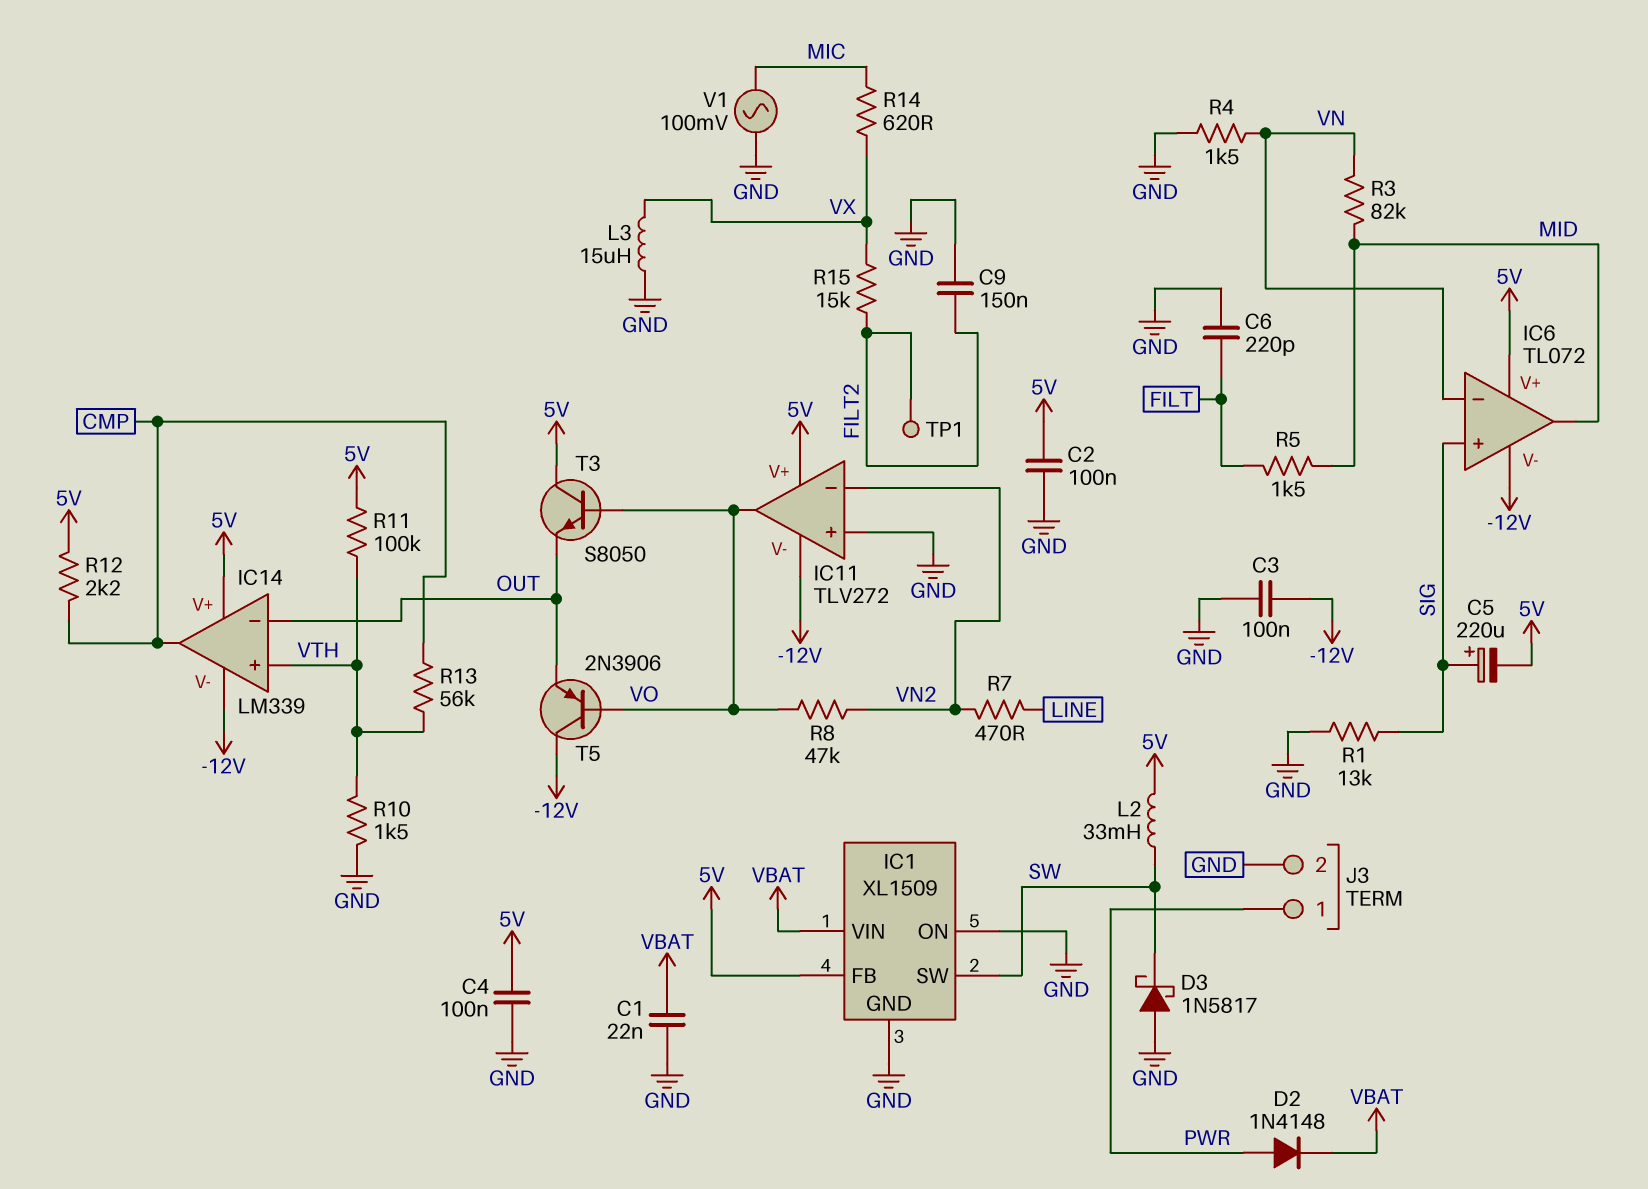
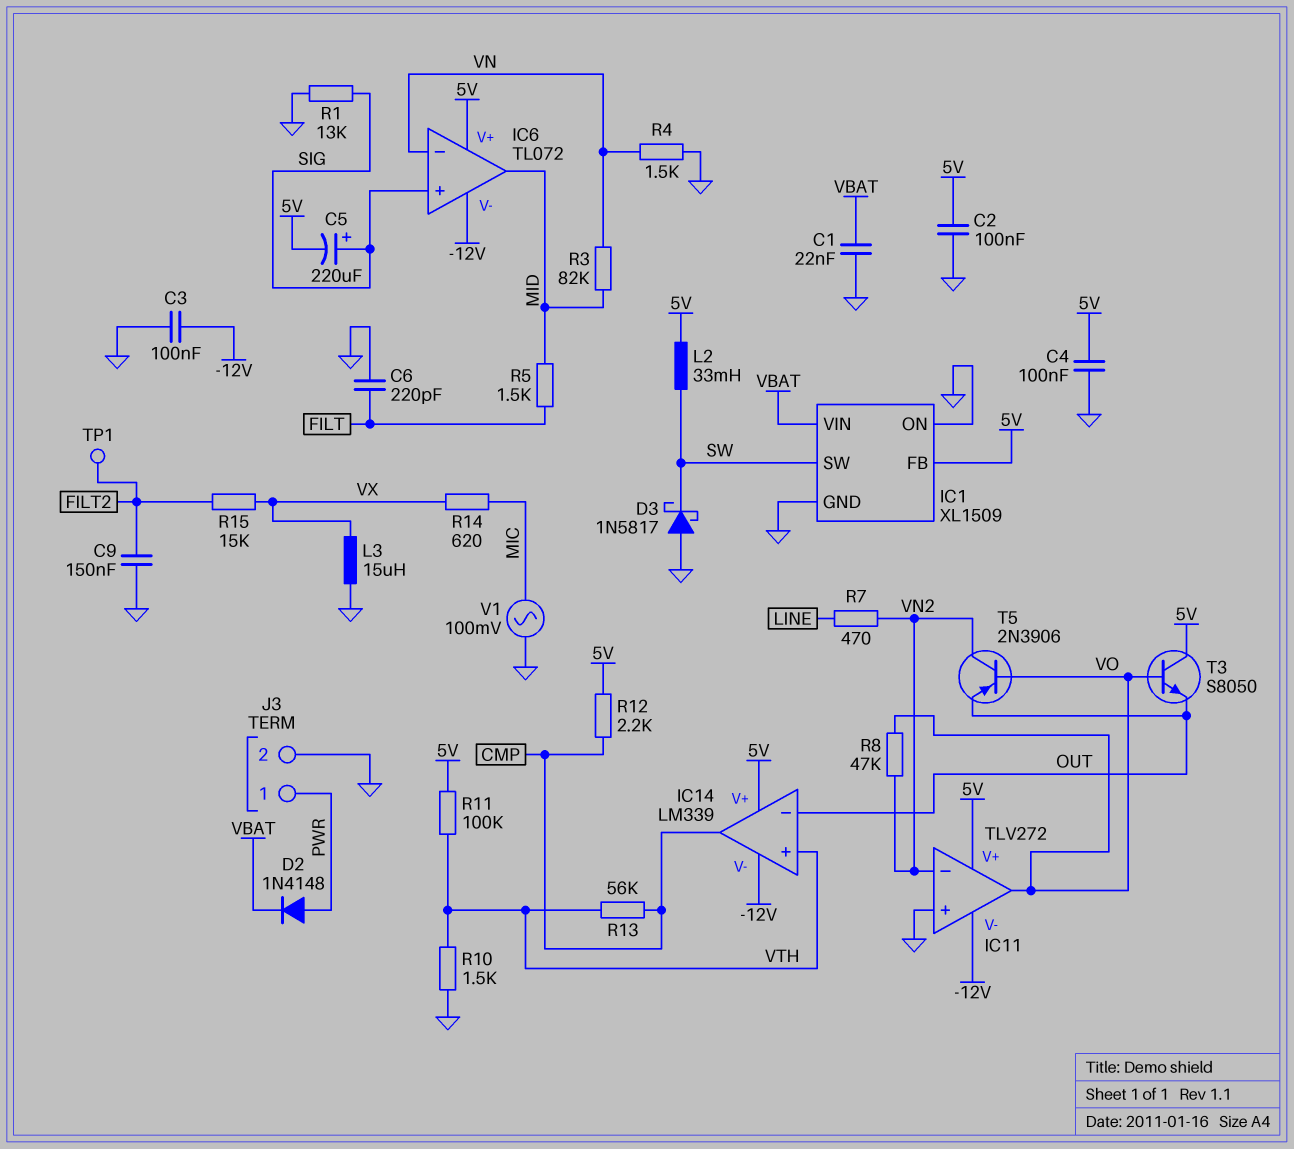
T5: PNP 2N3906 (B VO, C -12V, E OUT) -> PNP 2N3906 (B VO, C VN2, E OUT)

